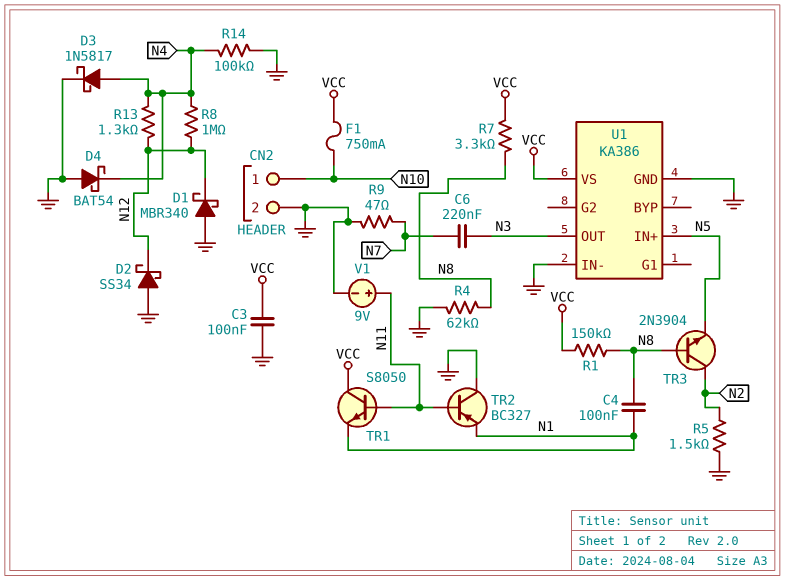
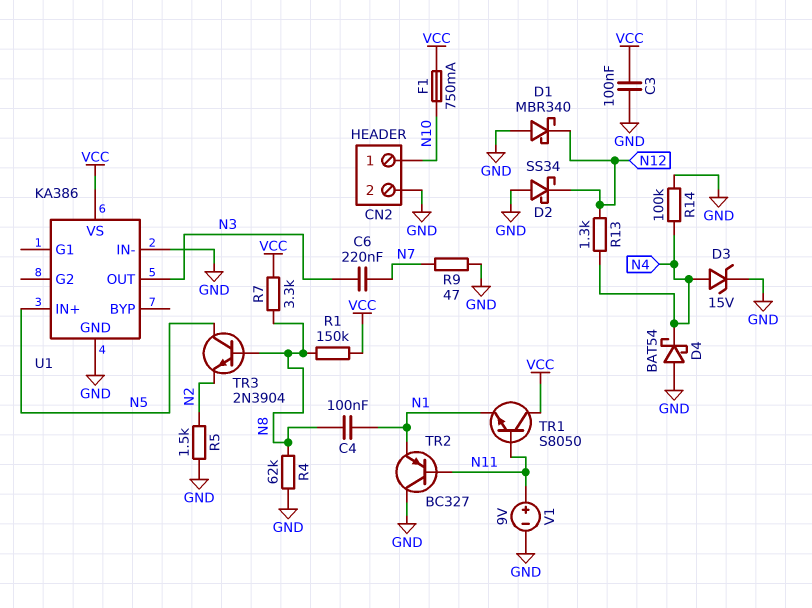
D3: schottky 1N5817 (A N4, K GND) -> zener 15V (A N4, K GND)
R8: 1M (N4, N12) -> none
TR3: NPN 2N3904 (B N8, C N2, E N5) -> NPN 2N3904 (B N8, C N5, E N2)

